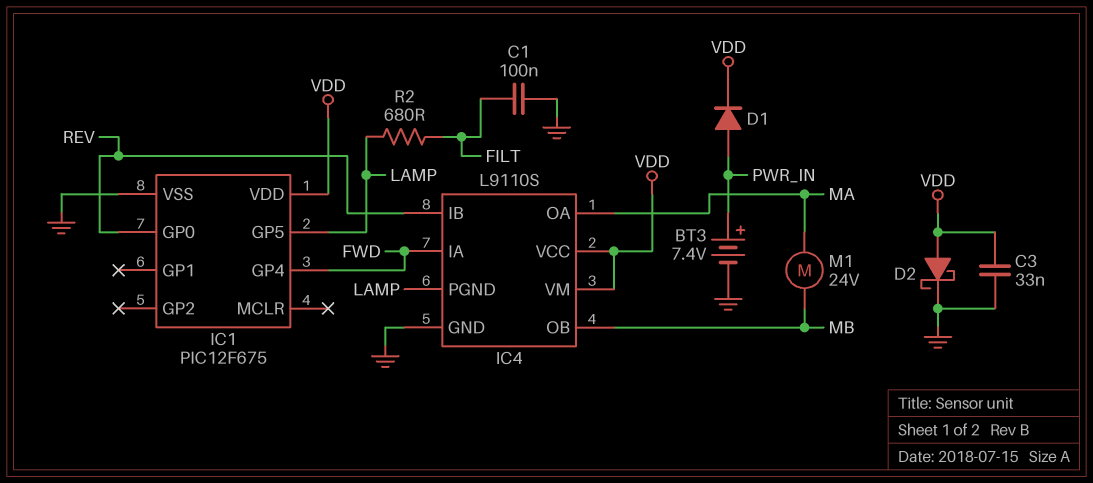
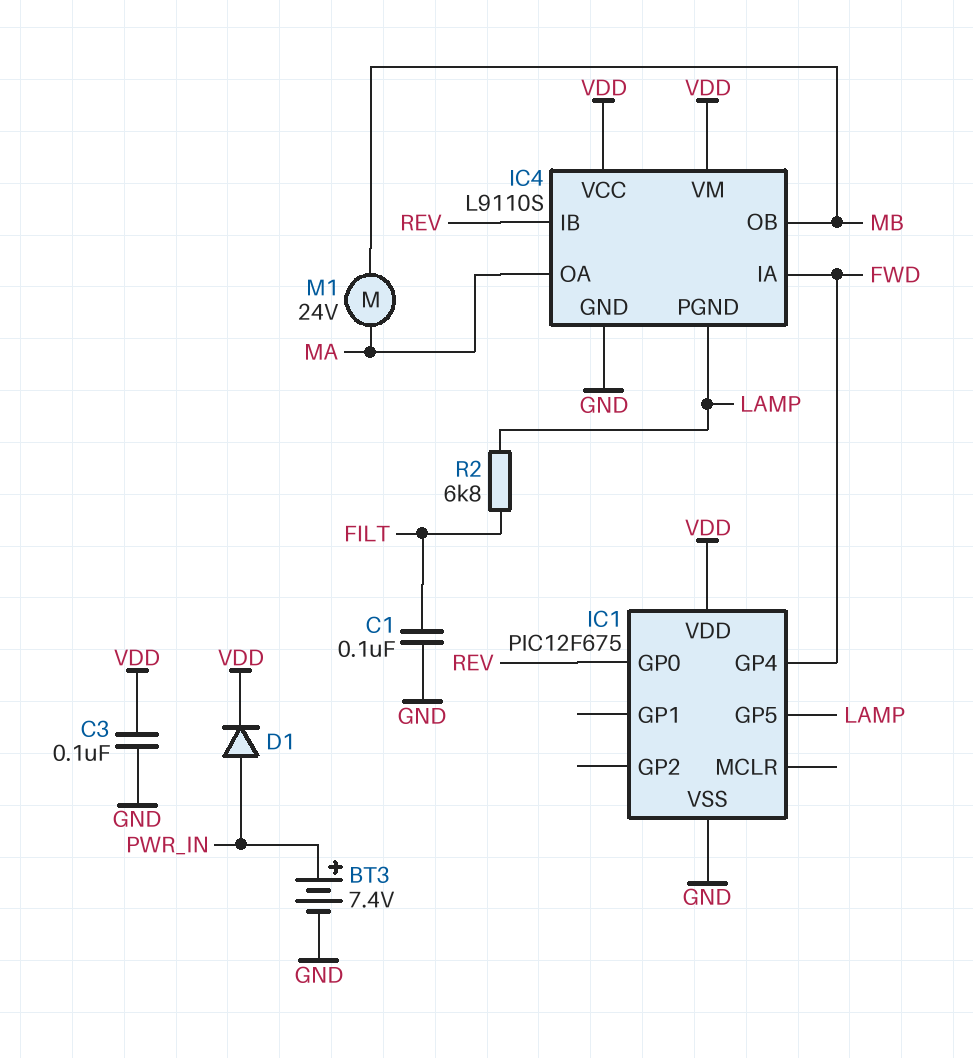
C3: 33nF (GND, VDD) -> 100nF (GND, VDD)
D2: schottky (A VDD, K GND) -> none
R2: 680 (FILT, LAMP) -> 6.8k (FILT, LAMP)

